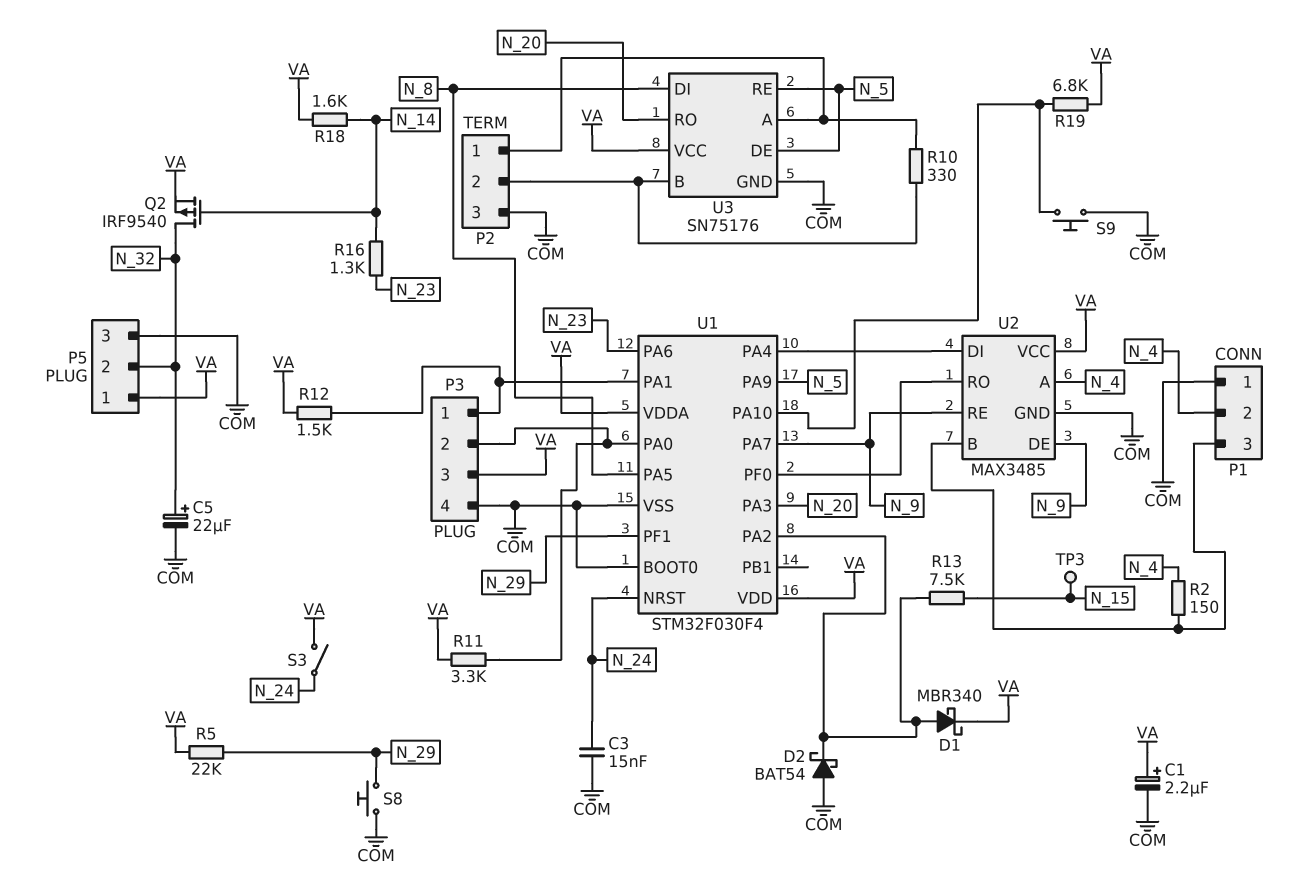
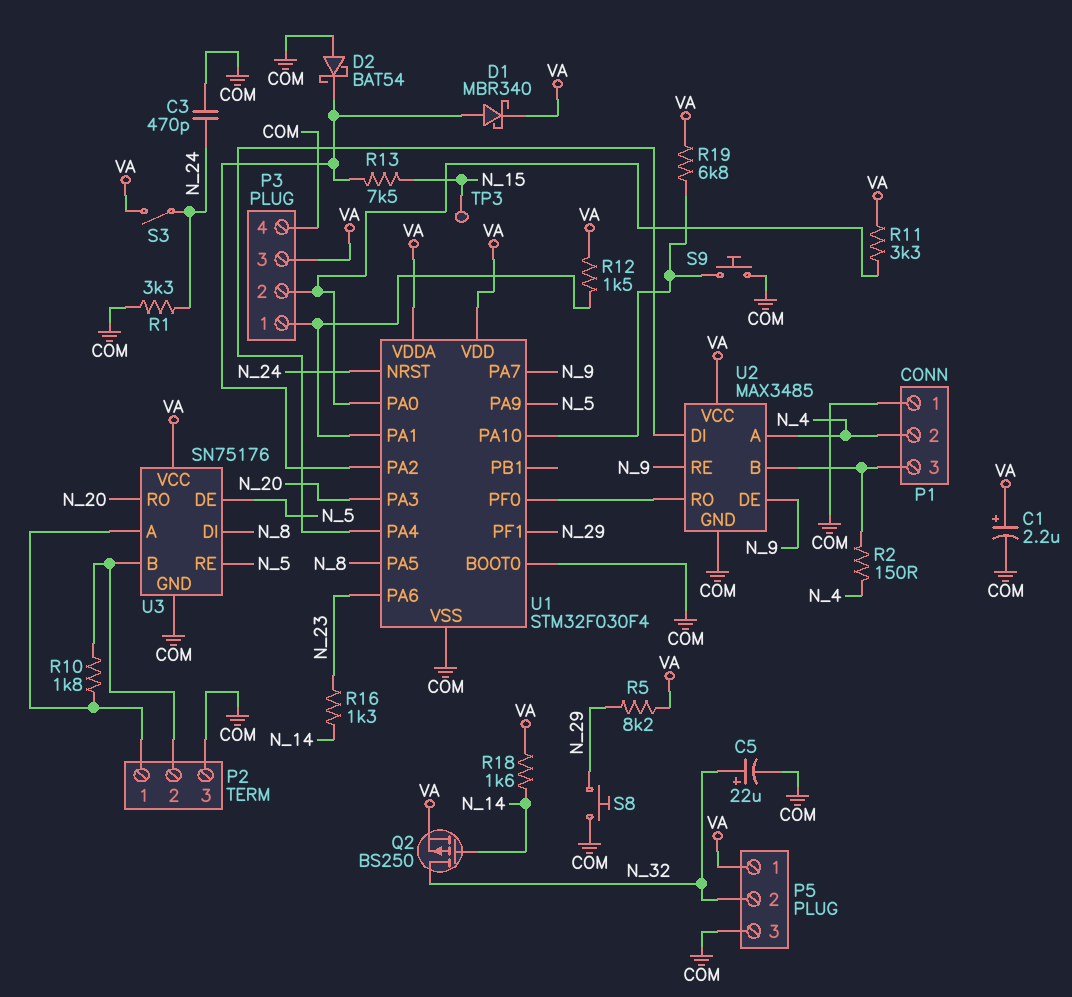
C3: 15nF (COM, N_24) -> 470pF (COM, N_24)
Q2: PMOS IRF9540 (G N_14, D N_32, S VA) -> PMOS BS250 (G N_14, D N_32, S VA)
R1: none -> 3.3k (COM, N_24)
R5: 22k (N_29, VA) -> 8.2k (N_29, VA)
R10: 330 (P2/1, P2/2) -> 1.8k (P2/1, P2/2)

